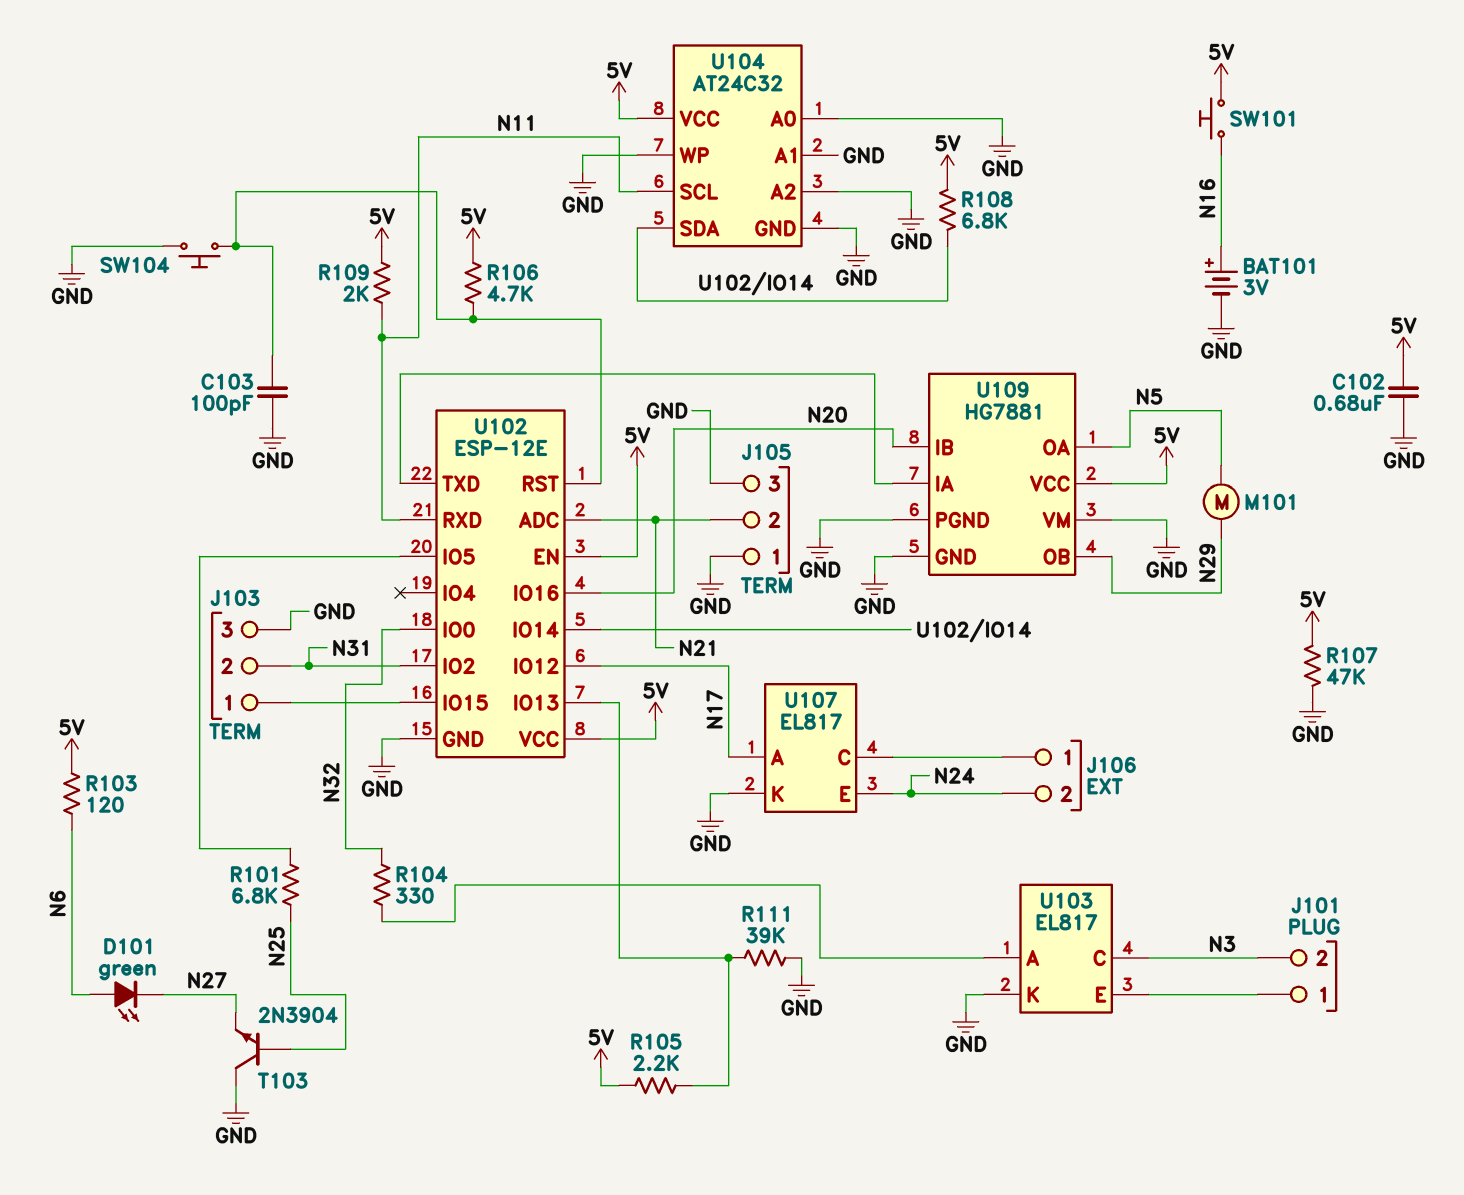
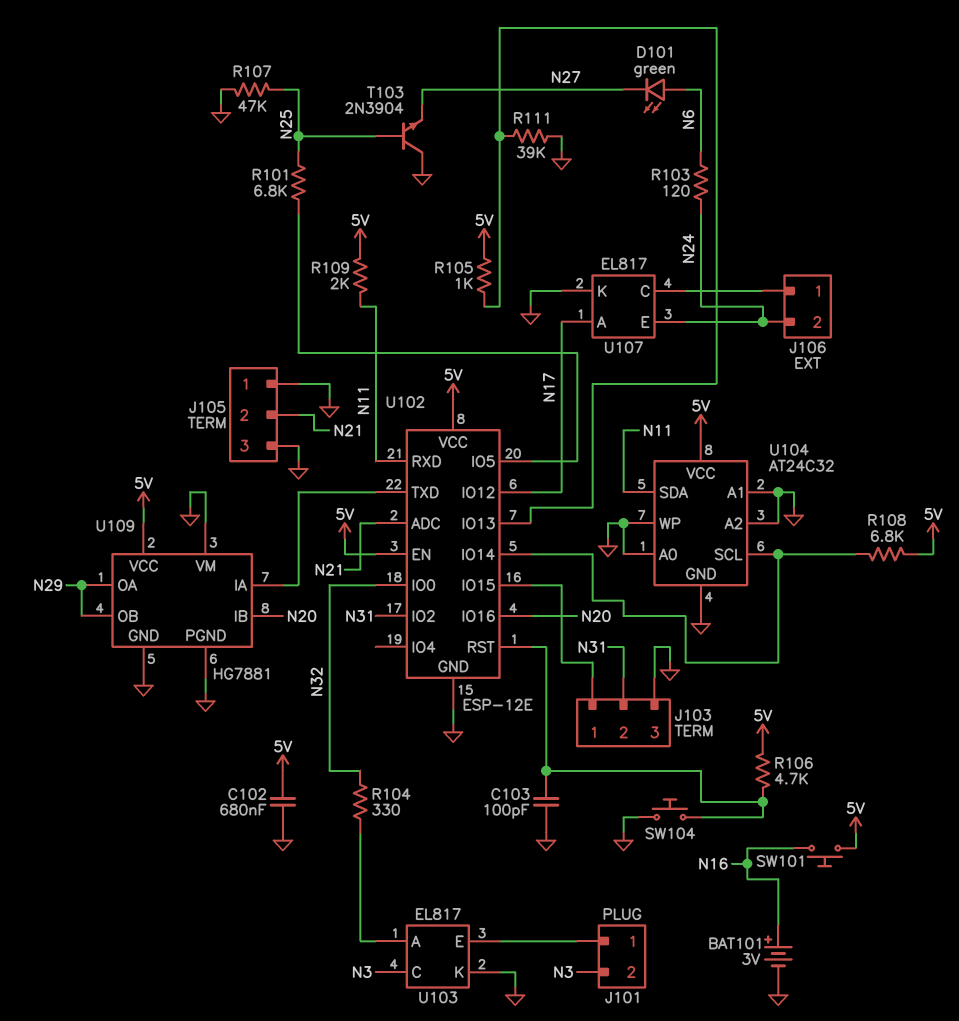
M101: motor (N5, N29) -> none
R103: 120 (5V, N6) -> 120 (N6, N24)
R105: 2.2k (5V, U102/IO13) -> 1k (5V, U102/IO13)
R107: 47k (5V, GND) -> 47k (GND, N25)
U104 pin SCL: N11 -> U102/IO14
U104 pin SDA: U102/IO14 -> N11
U109 pin OA: N5 -> N29

